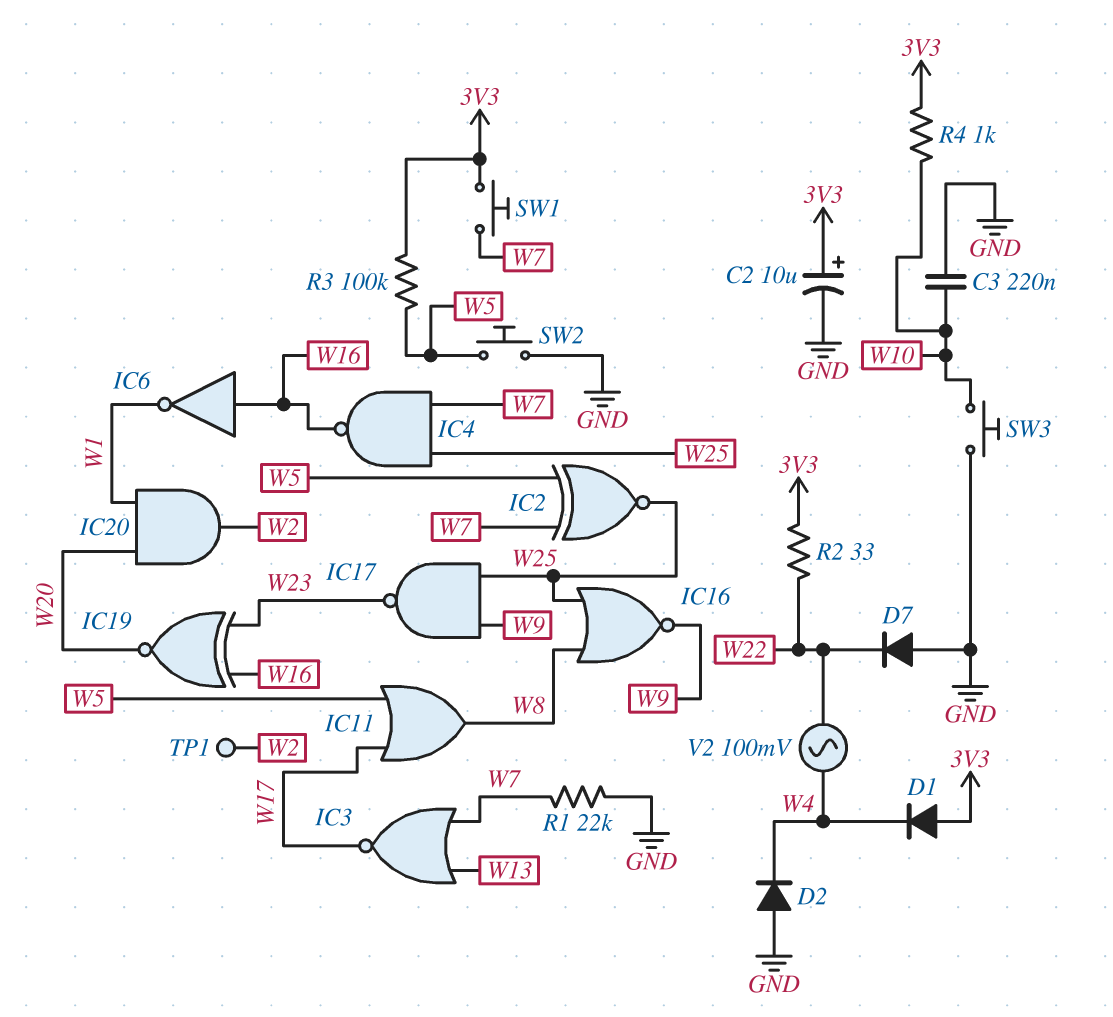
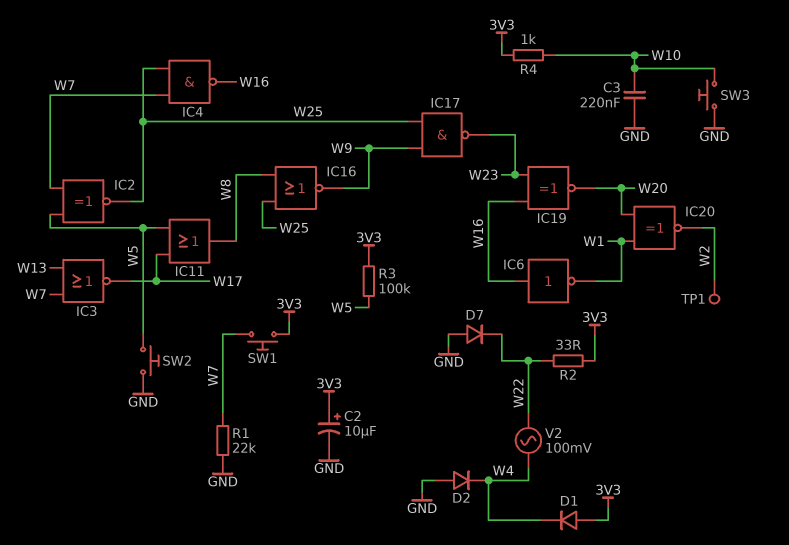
IC20: AND (in W1, in W20, out W2) -> XNOR (in W1, in W20, out W2)

